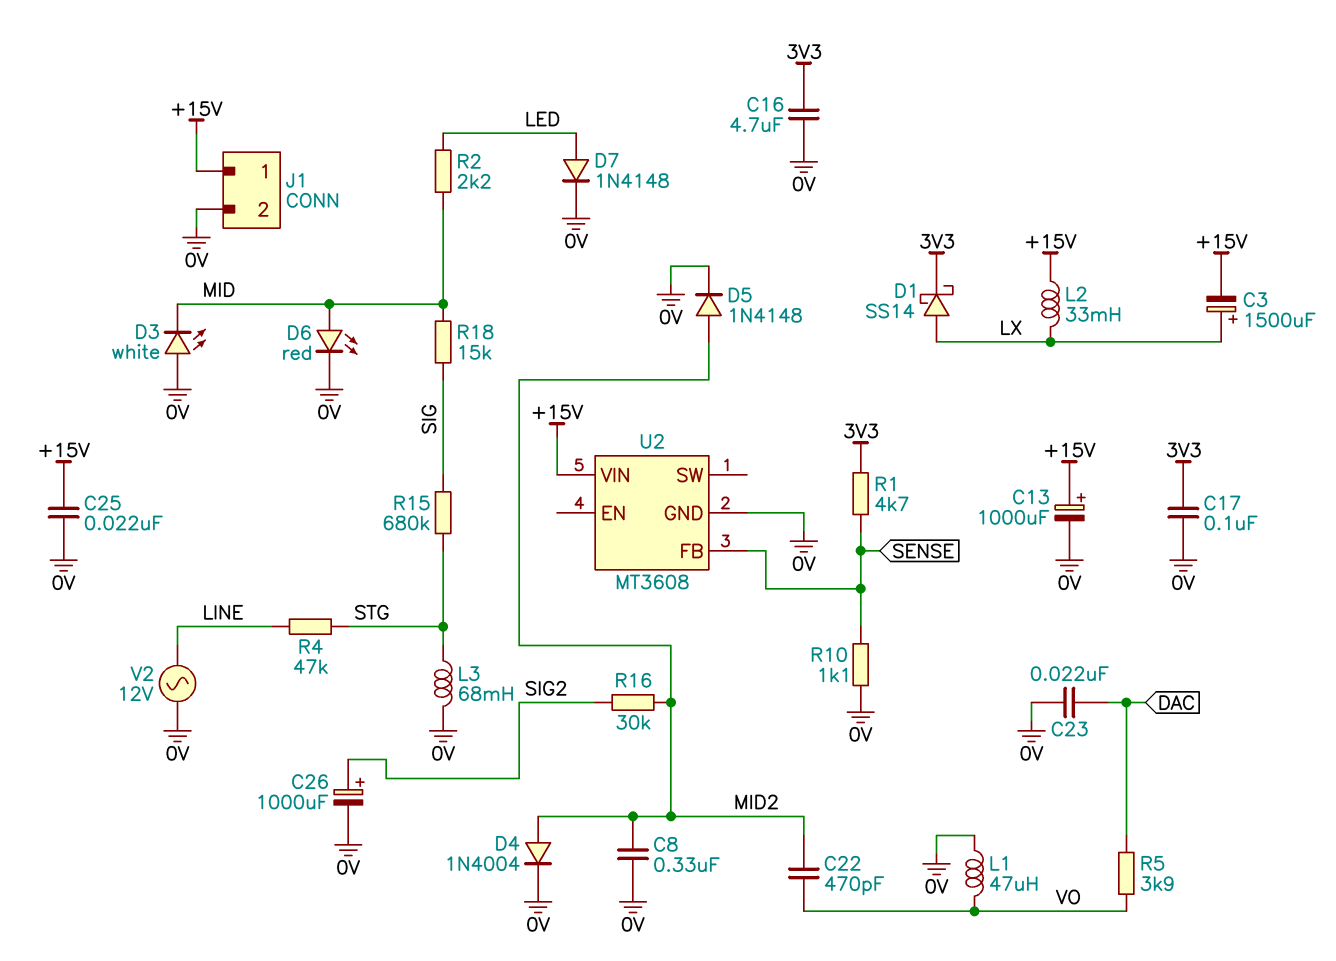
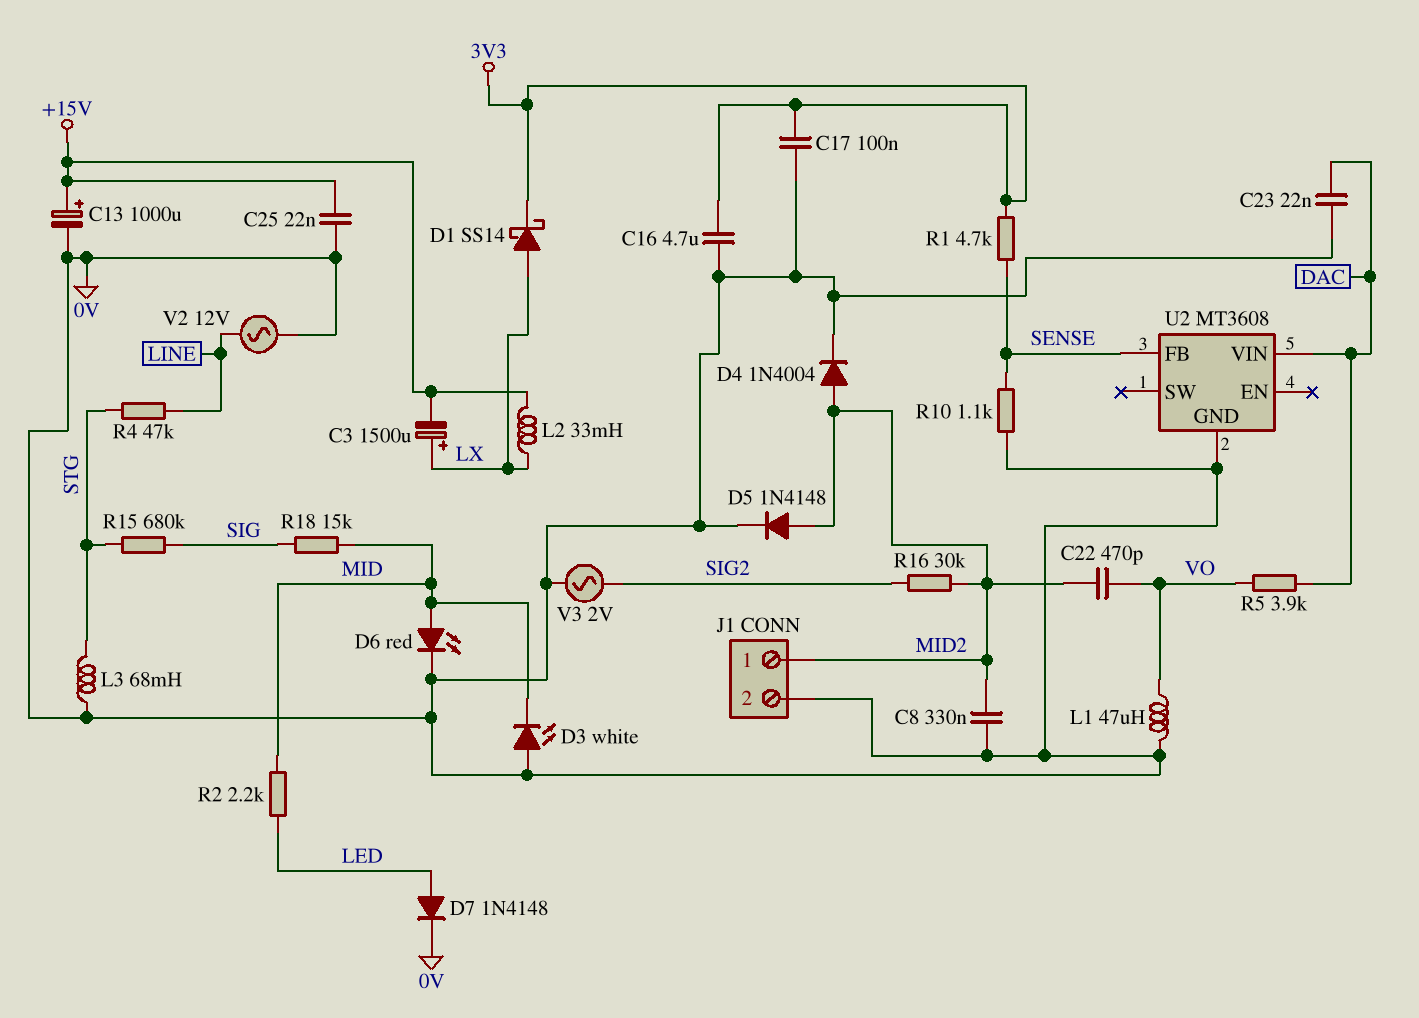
C26: 1000uF (plus SIG2, minus 0V) -> none
J1 pin 1: +15V -> MID2
U2 pin VIN: +15V -> DAC
V3: none -> AC 2V (0V, SIG2)

